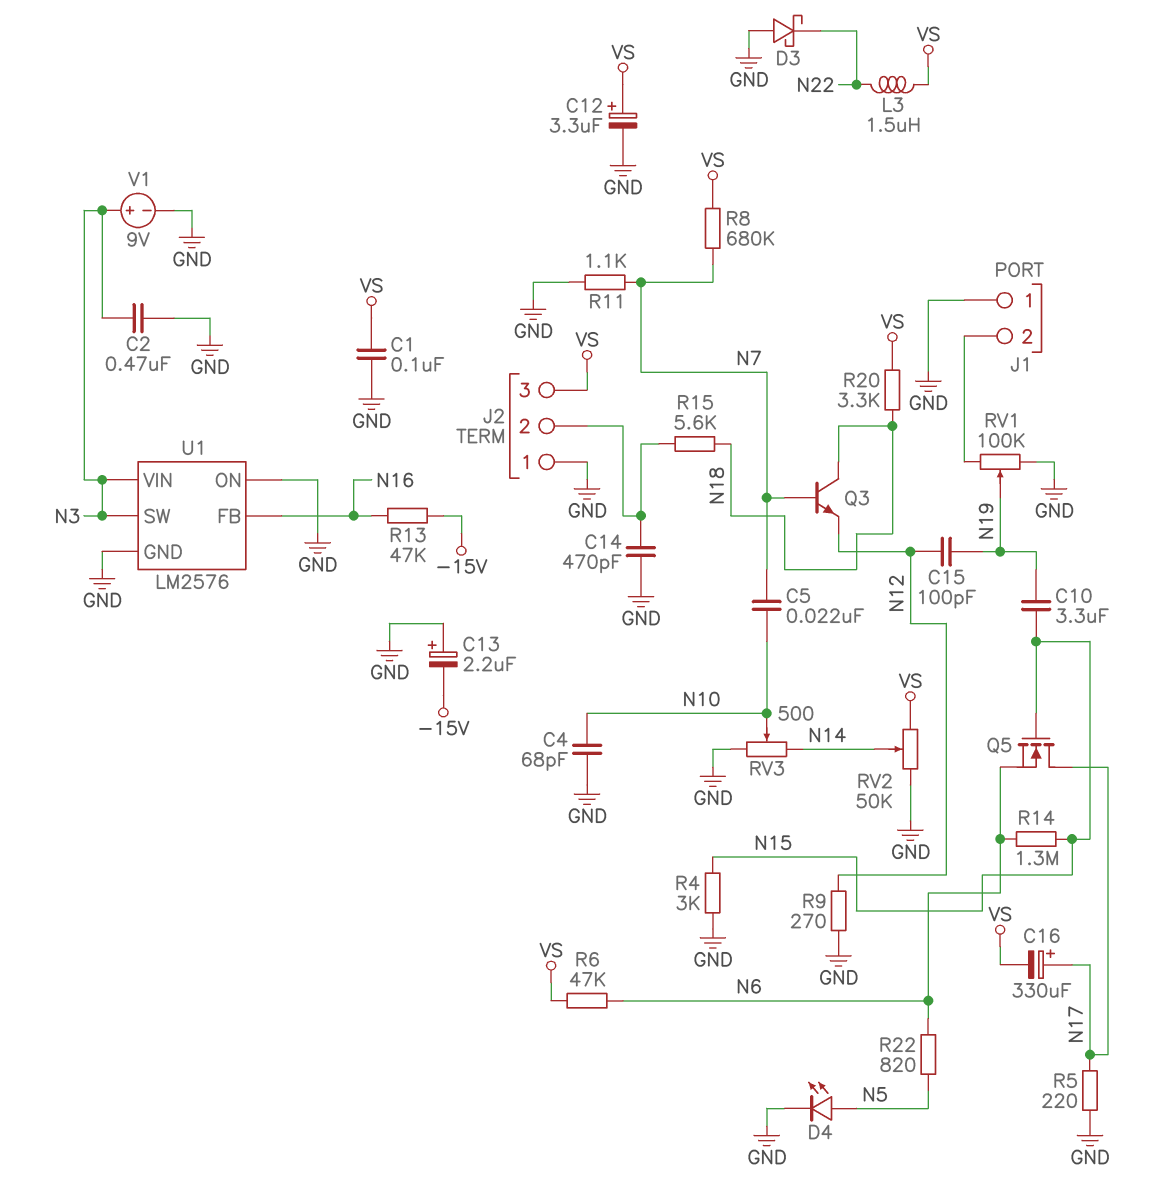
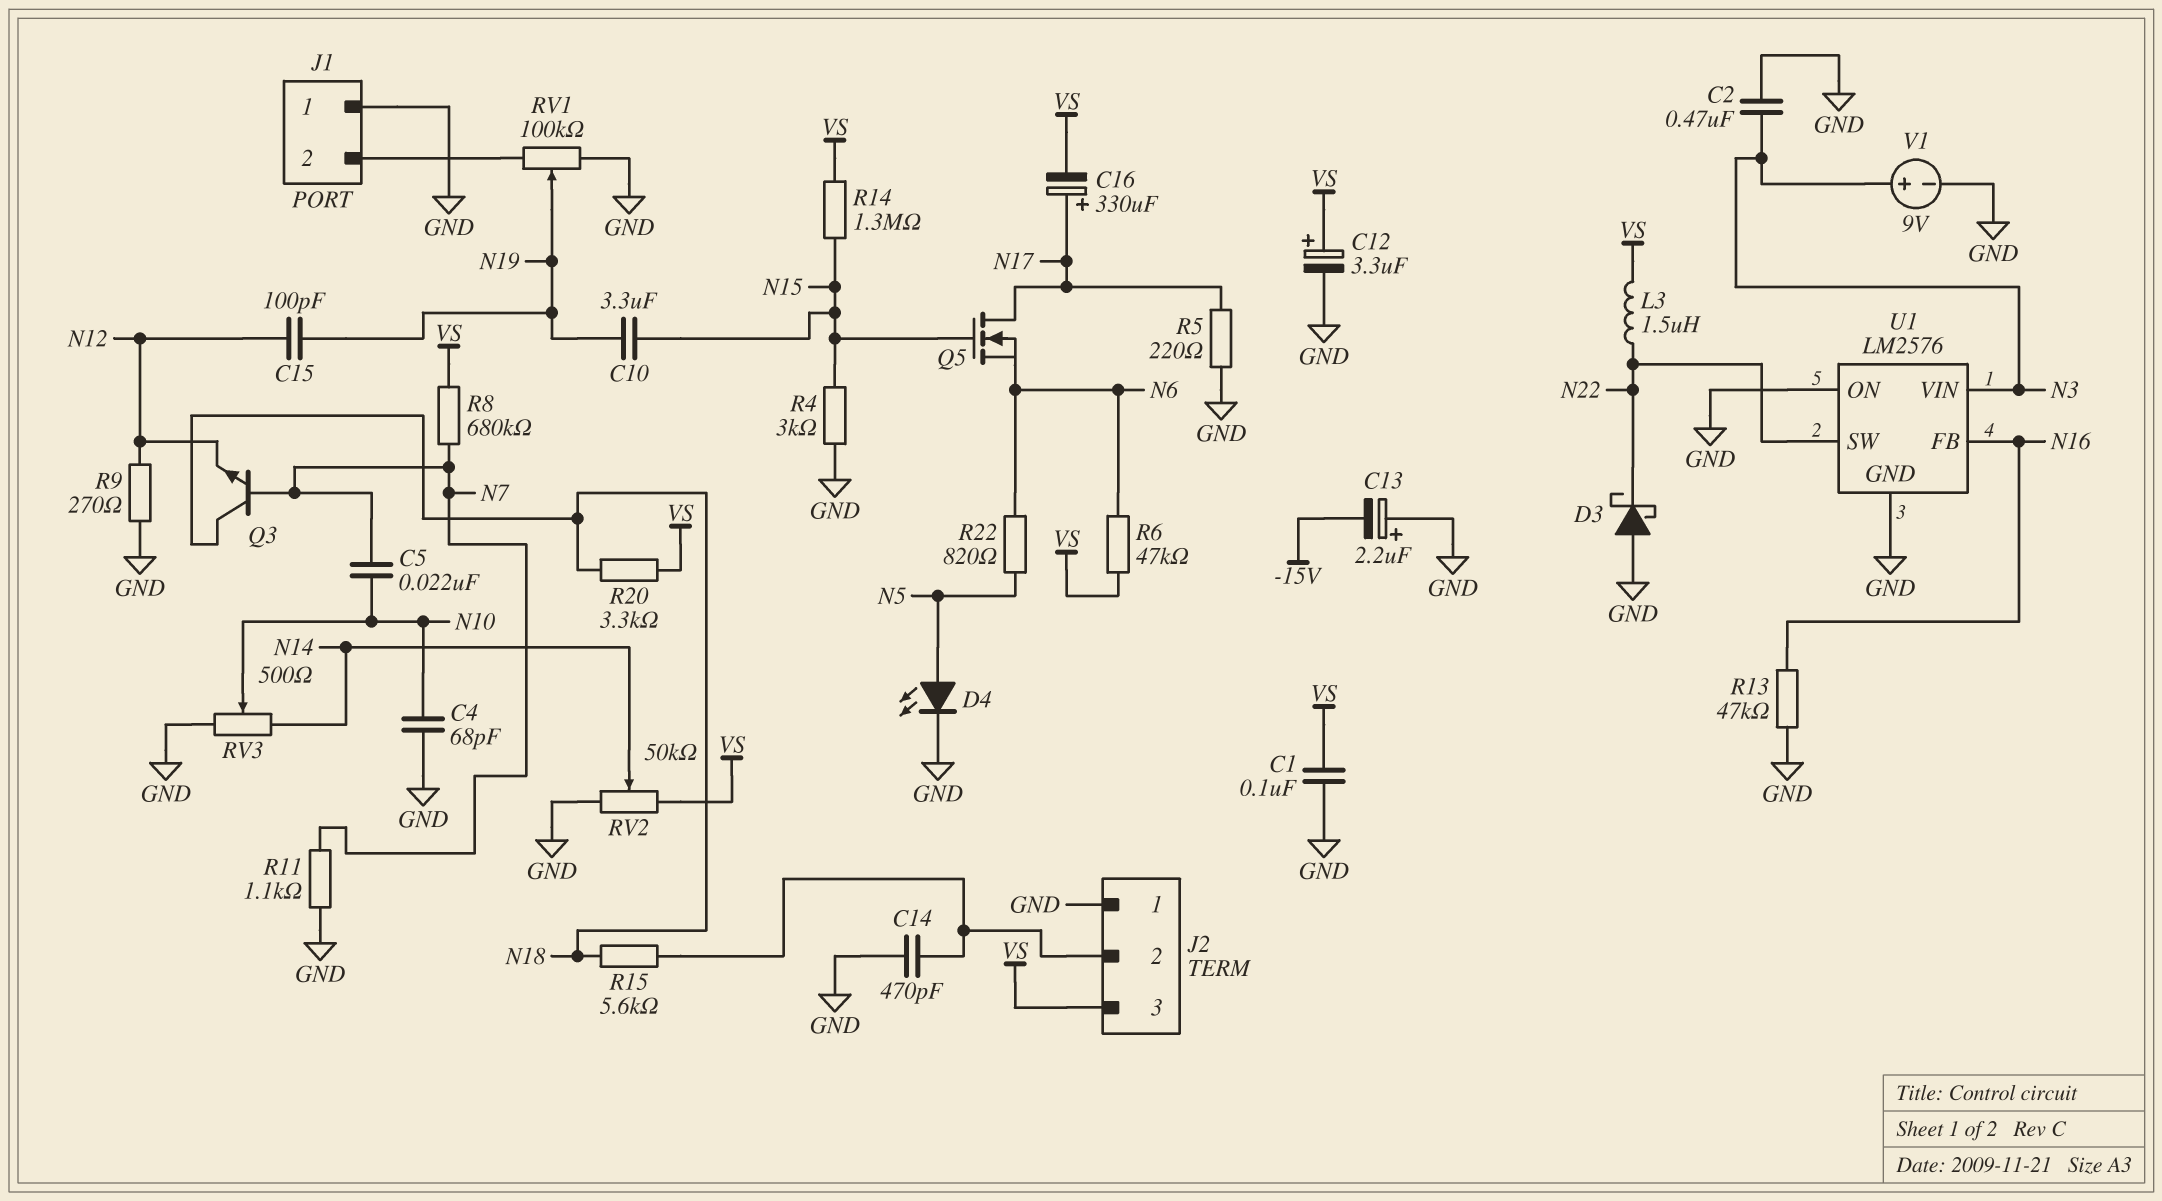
R13: 47k (-15V, N16) -> 47k (GND, N16)
R14: 1.3M (N6, N15) -> 1.3M (N15, VS)
U1 pin SW: N3 -> N22

